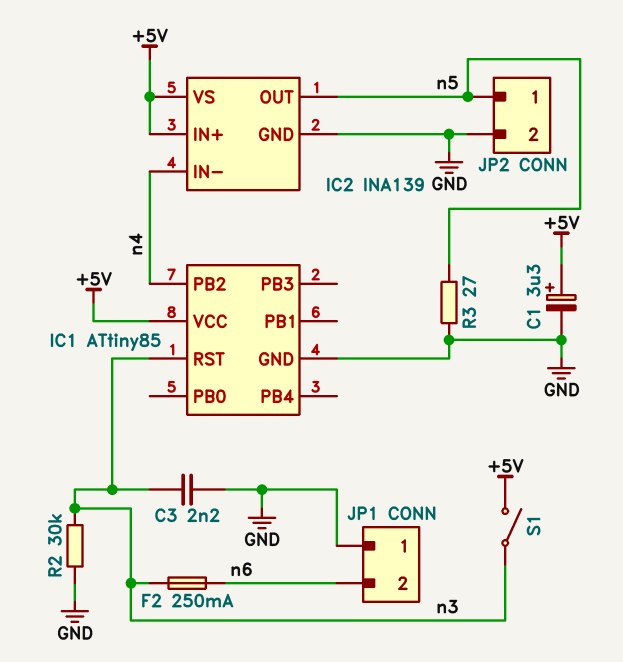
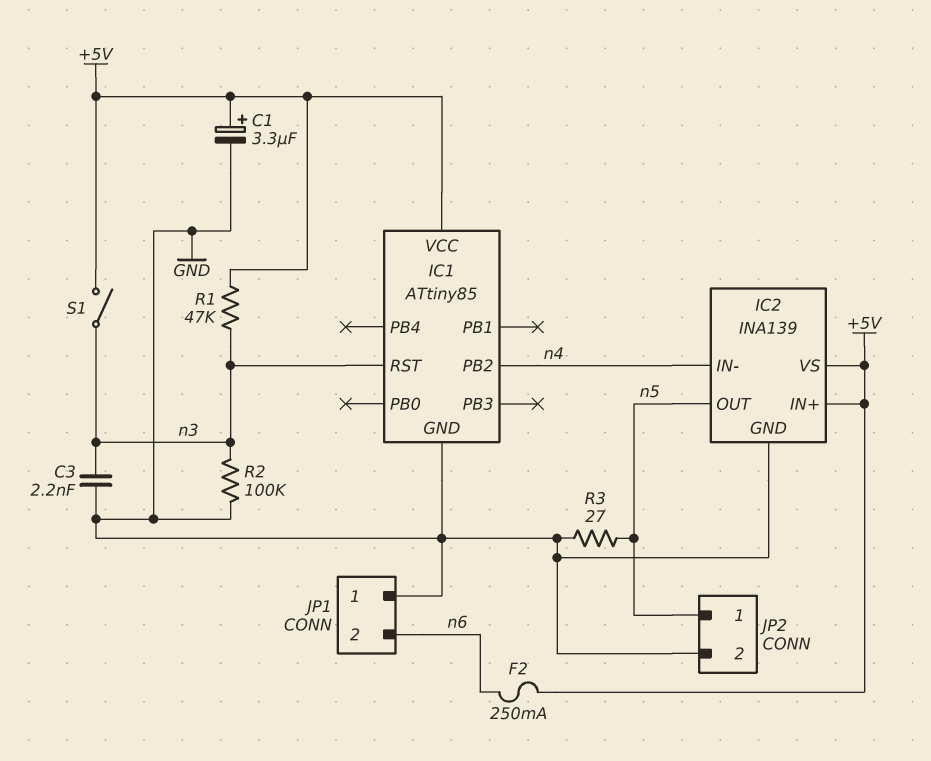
F2: 250mA (n3, n6) -> 250mA (+5V, n6)
R1: none -> 47k (+5V, n3)
R2: 30k (GND, n3) -> 100k (GND, n3)

